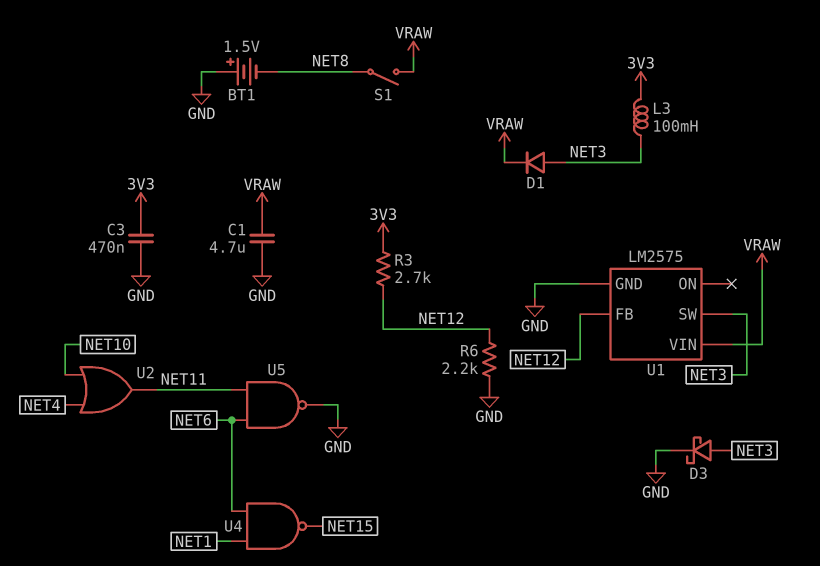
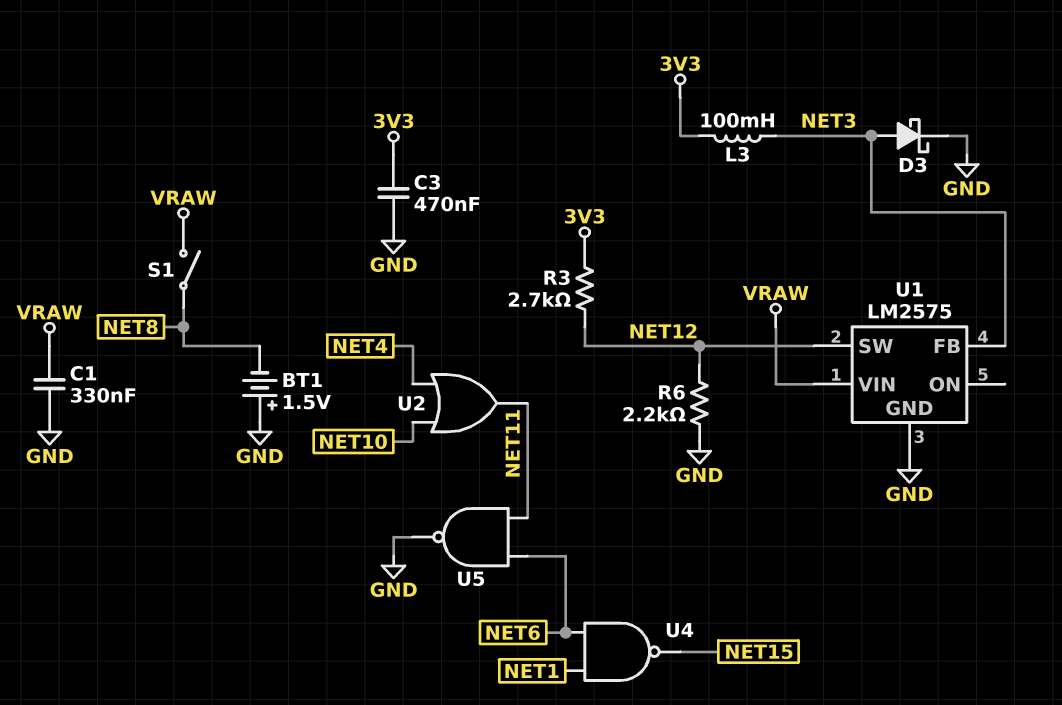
C1: 4.7uF (GND, VRAW) -> 330nF (GND, VRAW)
D1: diode (A NET3, K VRAW) -> none
U1 pin FB: NET12 -> NET3
U1 pin SW: NET3 -> NET12

